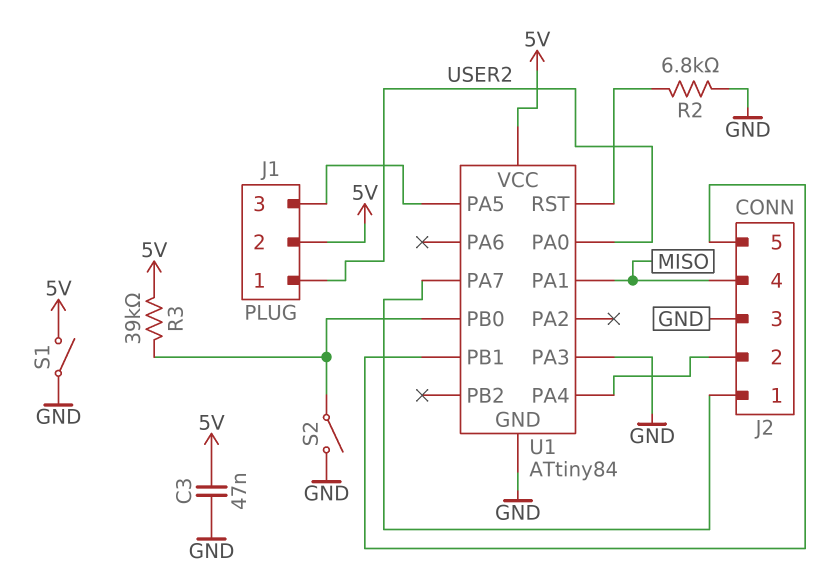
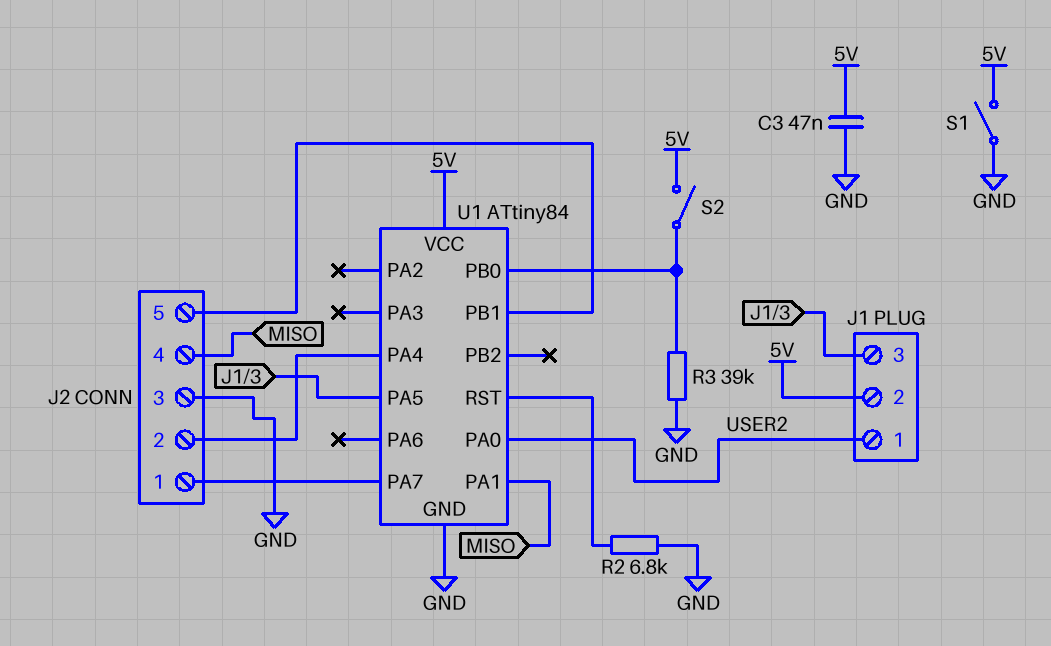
R3: 39k (5V, U1/PB0) -> 39k (GND, U1/PB0)
S2: switch (GND, U1/PB0) -> switch (5V, U1/PB0)
U1 pin PA3: GND -> none

